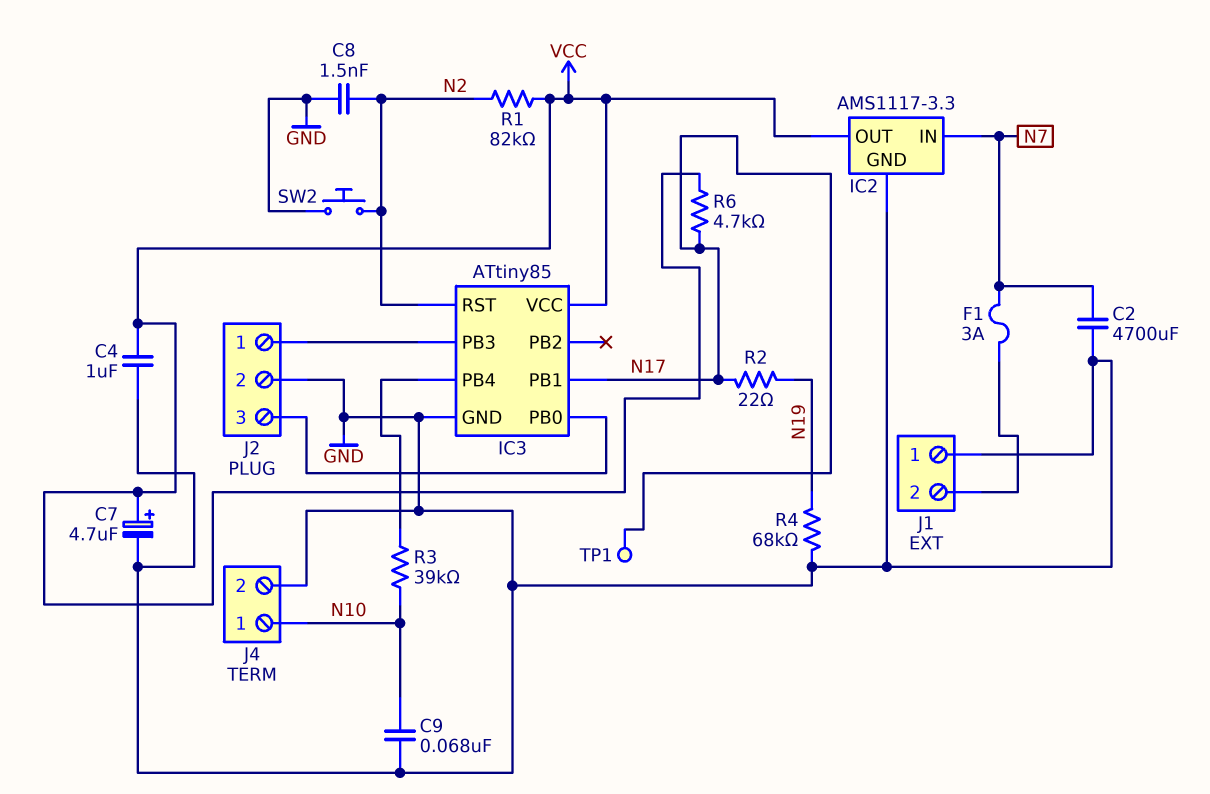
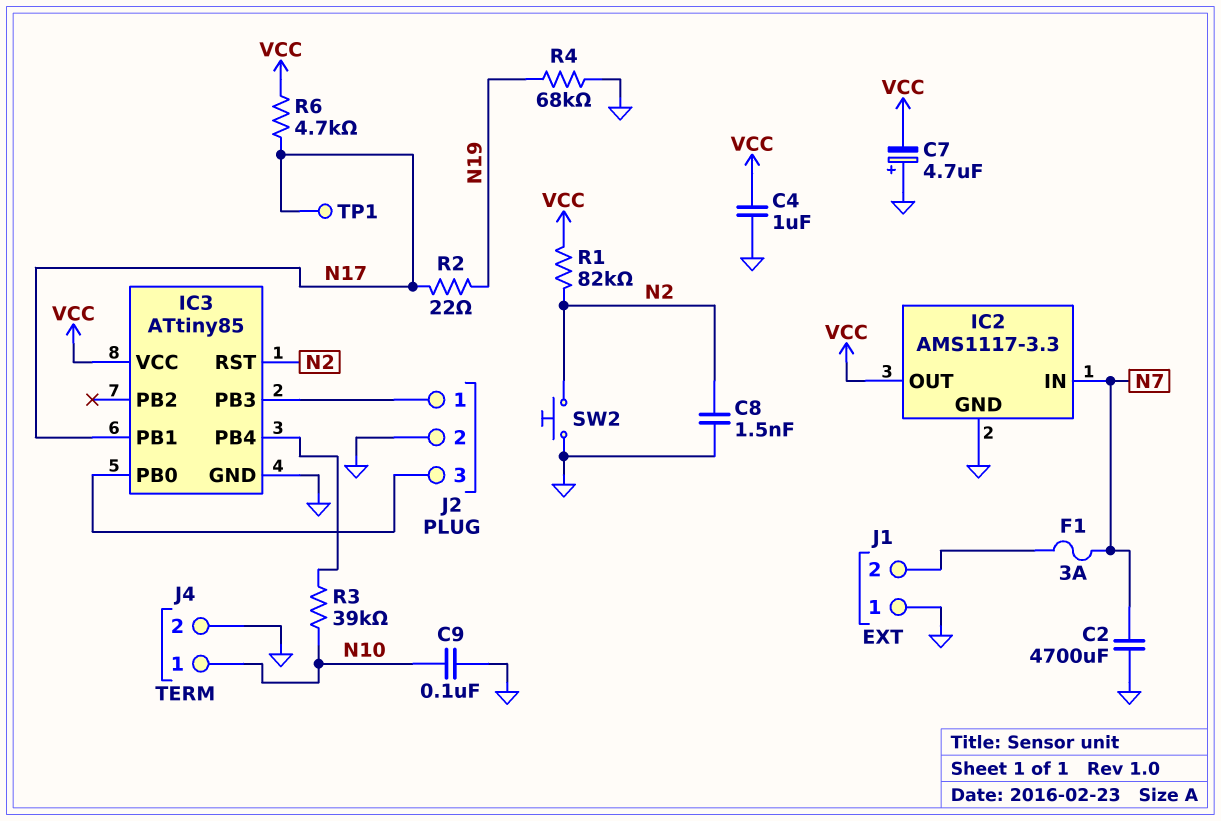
C7: 4.7uF (plus VCC, minus GND) -> 4.7uF (plus GND, minus VCC)
C9: 68nF (GND, N10) -> 100nF (GND, N10)

